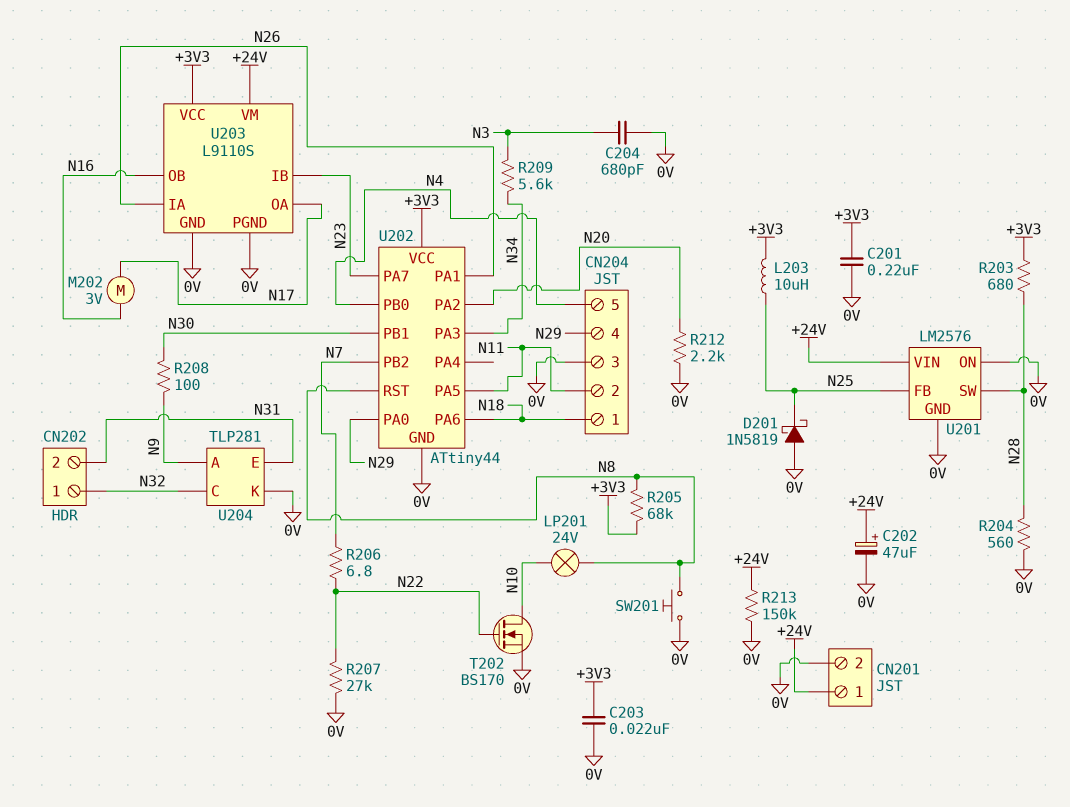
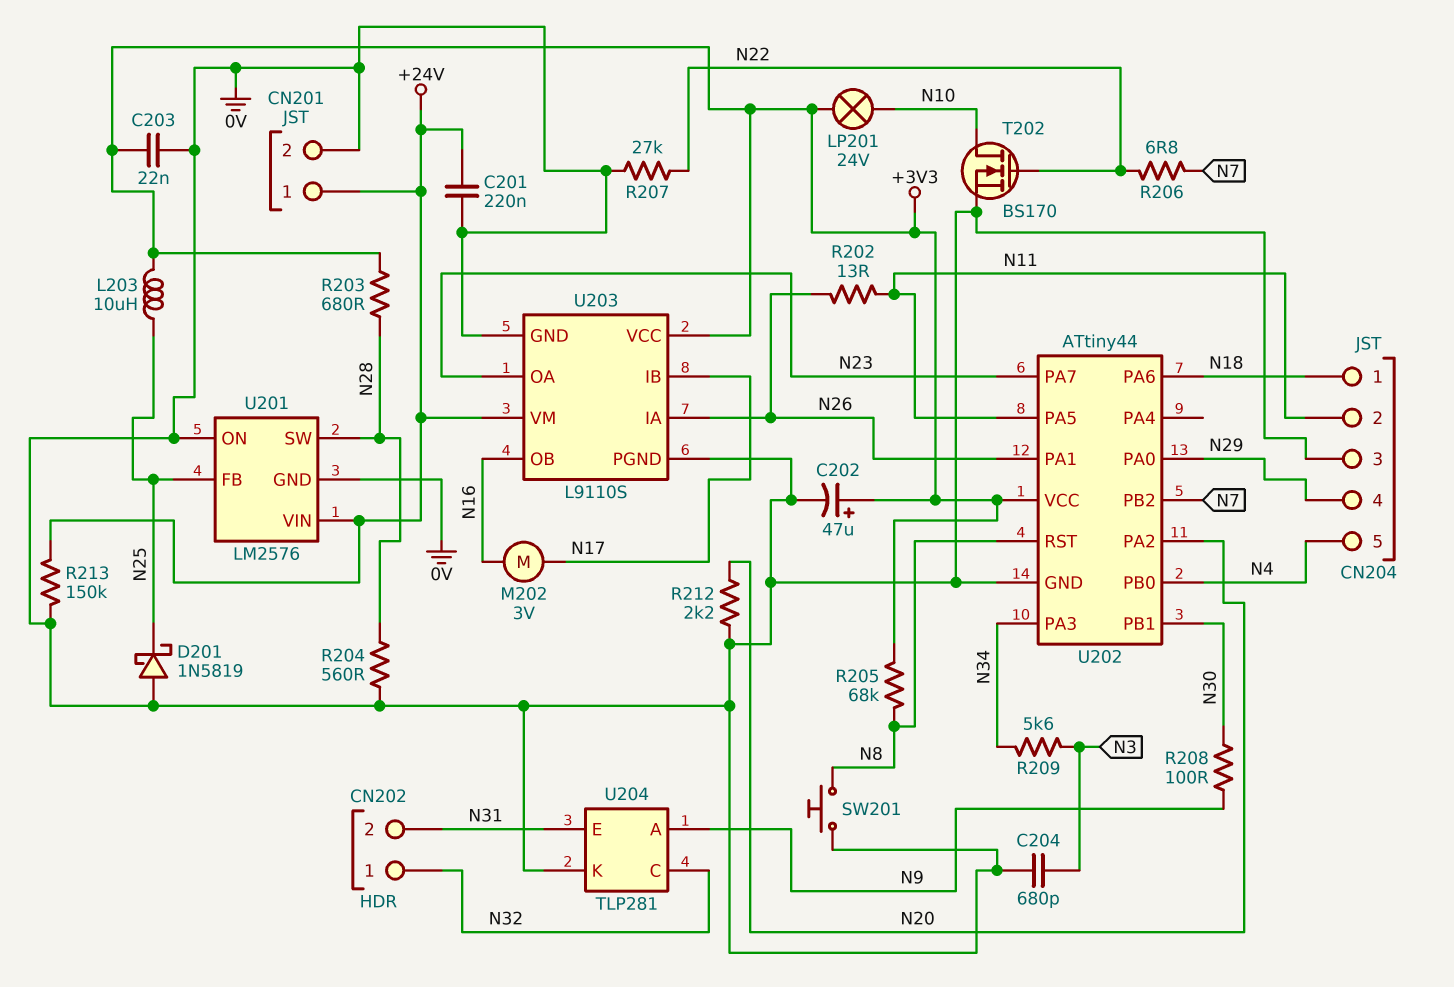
C201: 220nF (+3V3, 0V) -> 220nF (+24V, 0V)
C202: 47uF (plus +24V, minus 0V) -> 47uF (plus +3V3, minus 0V)
LP201: lamp 24V (N8, N10) -> lamp 24V (+3V3, N10)
R202: none -> 13 (N11, N26)
U203 pin IB: N23 -> N17
U203 pin OA: N17 -> N23

